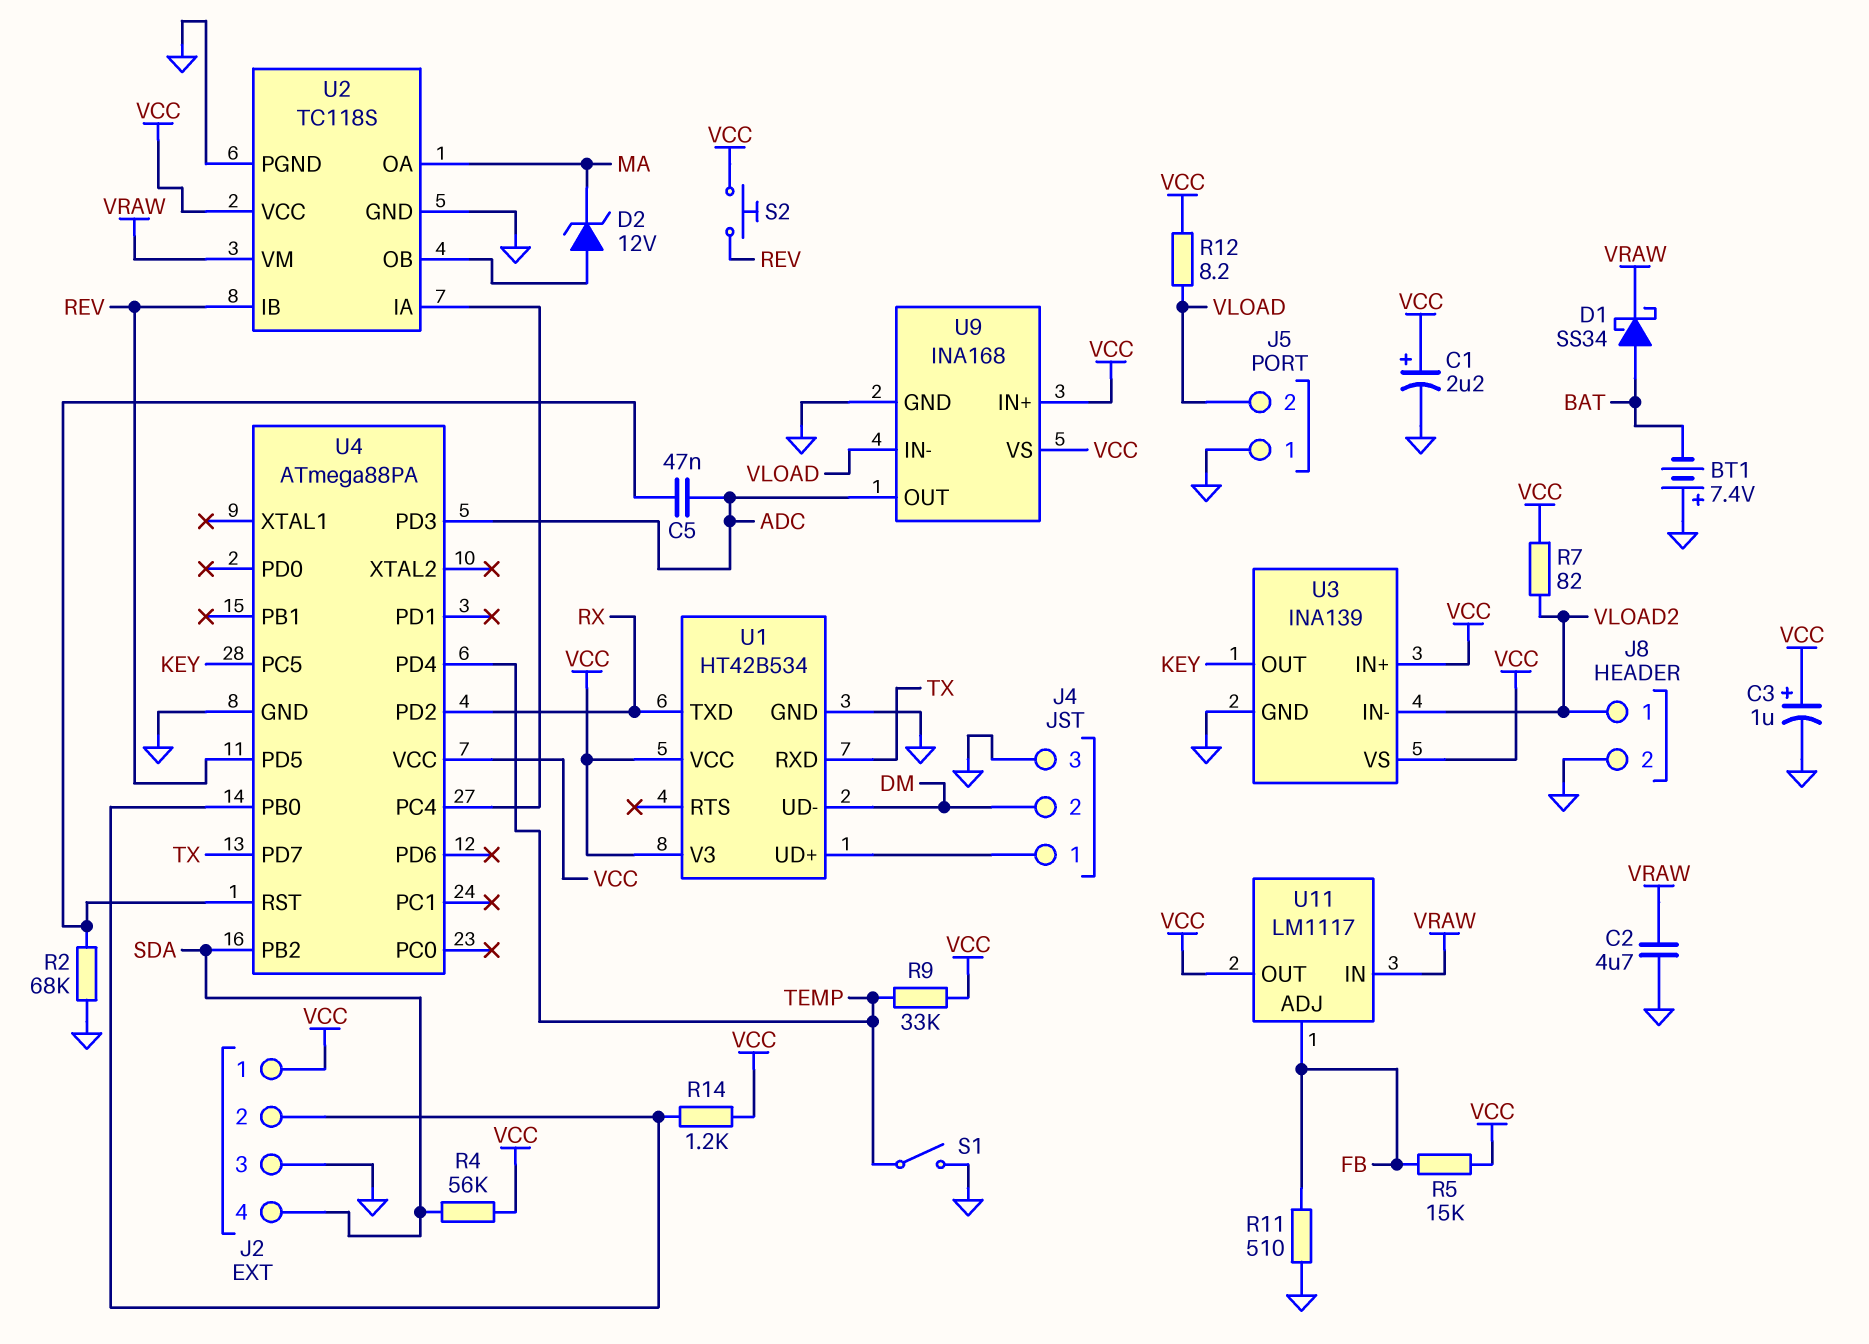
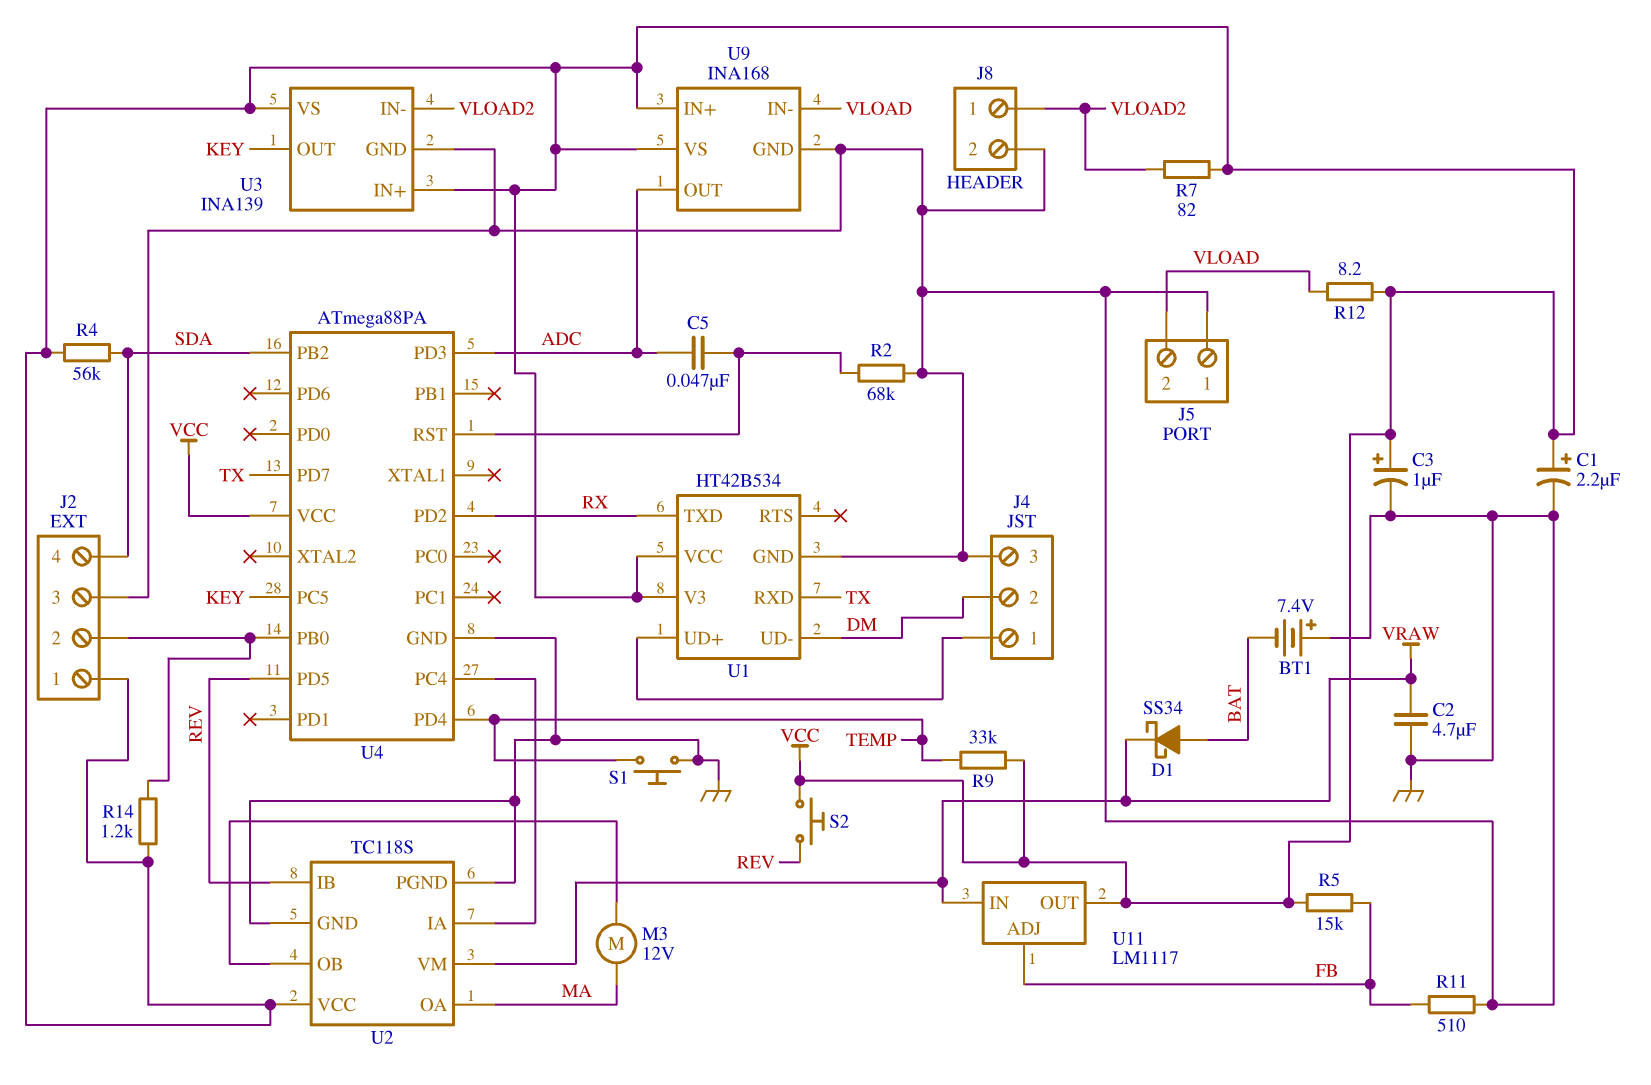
D2: zener 12V (A U2/OB, K MA) -> none
M3: none -> motor 12V (MA, U2/OB)
S1: switch (GND, TEMP) -> button (GND, TEMP)

